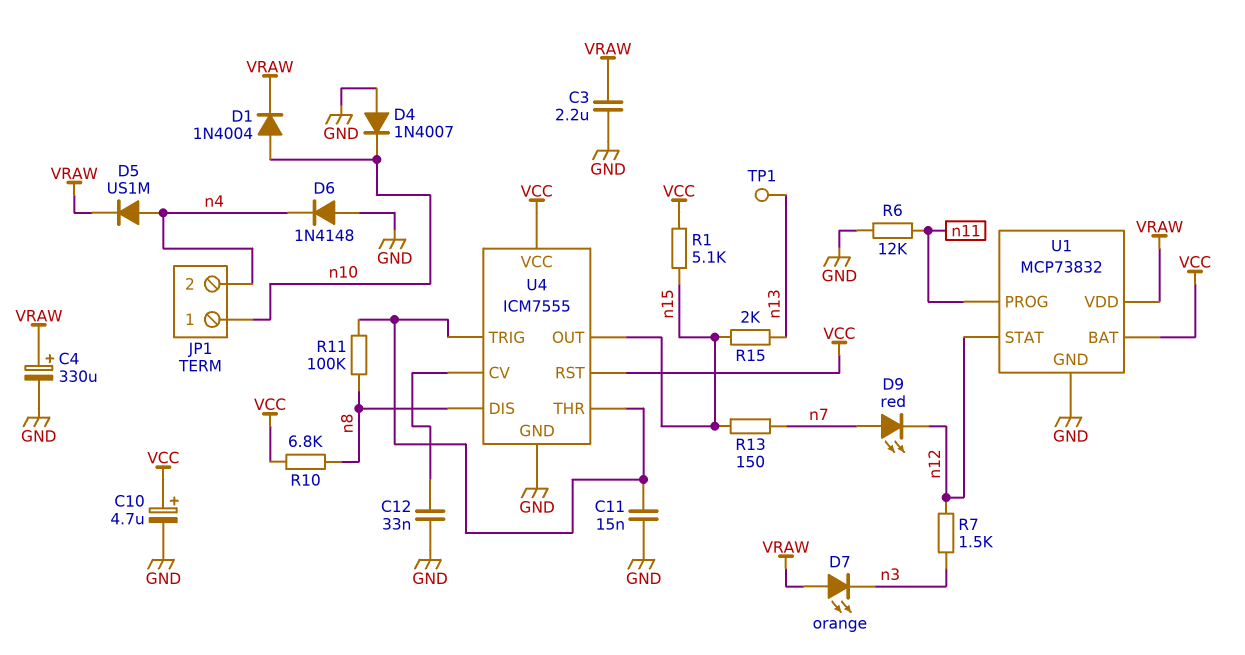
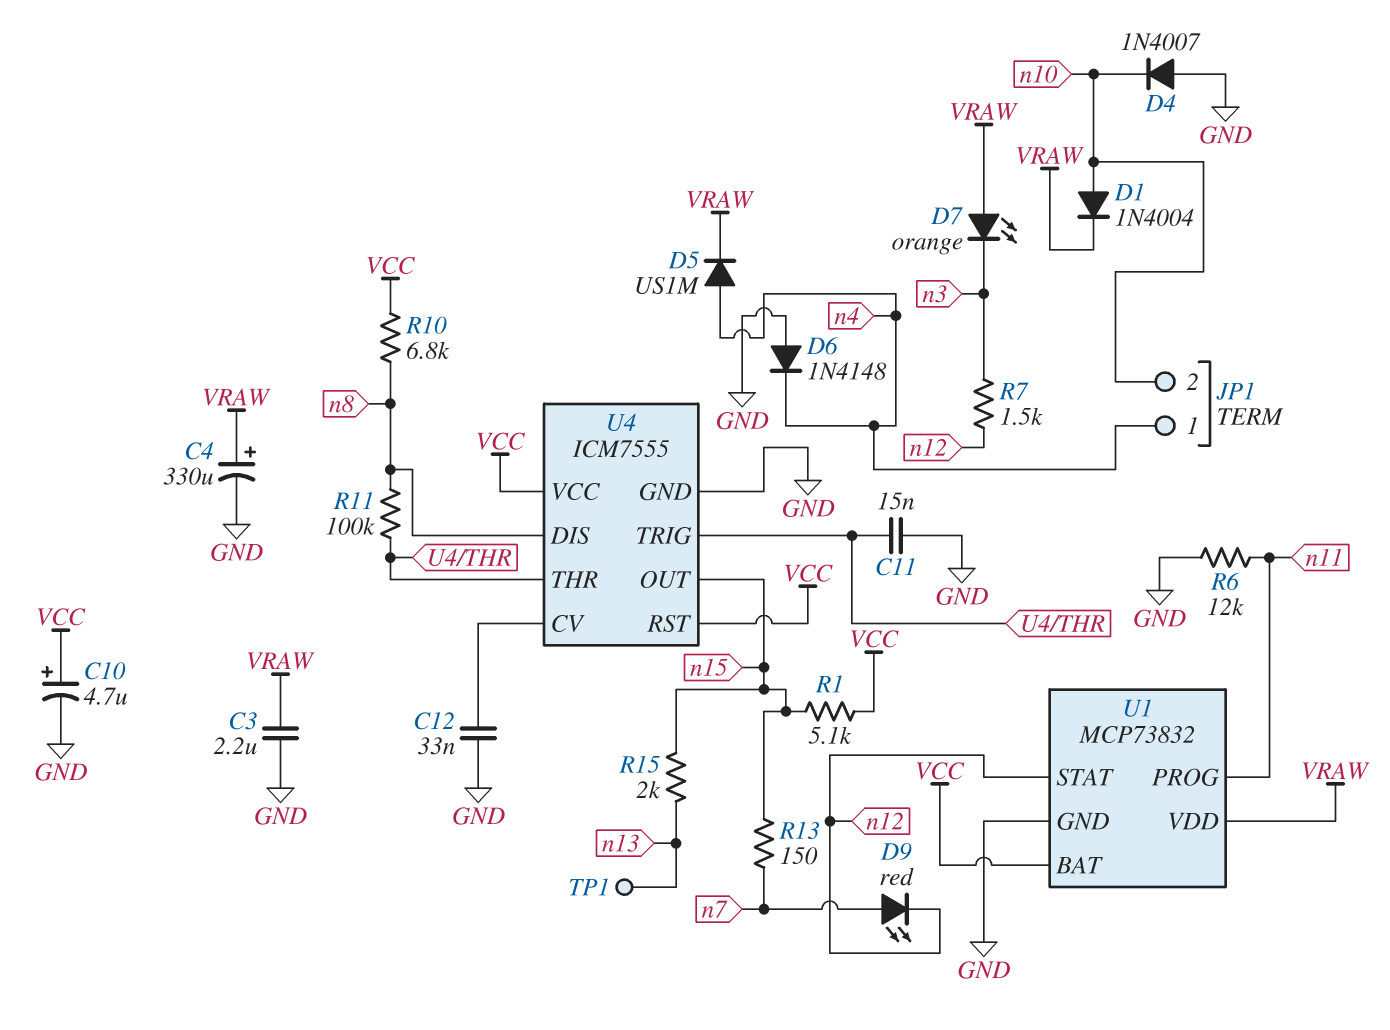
JP1 pin 1: n10 -> n4
JP1 pin 2: n4 -> n10

